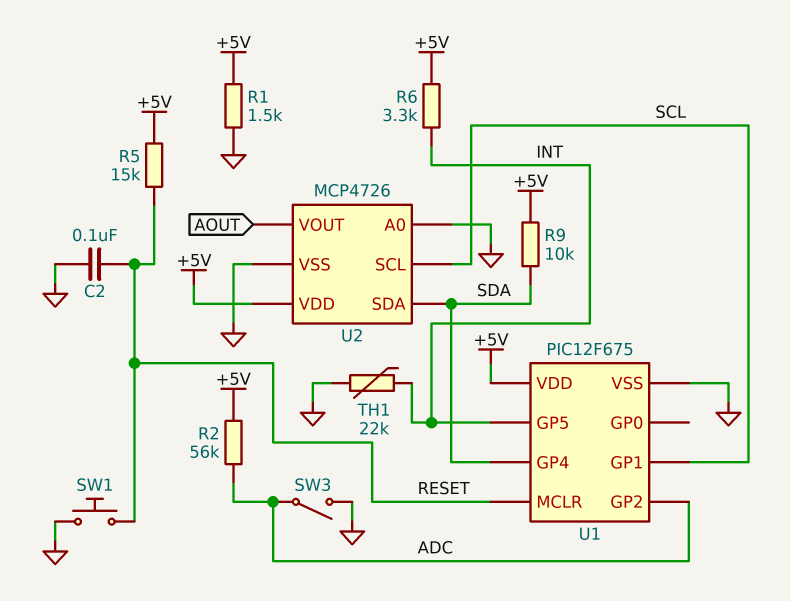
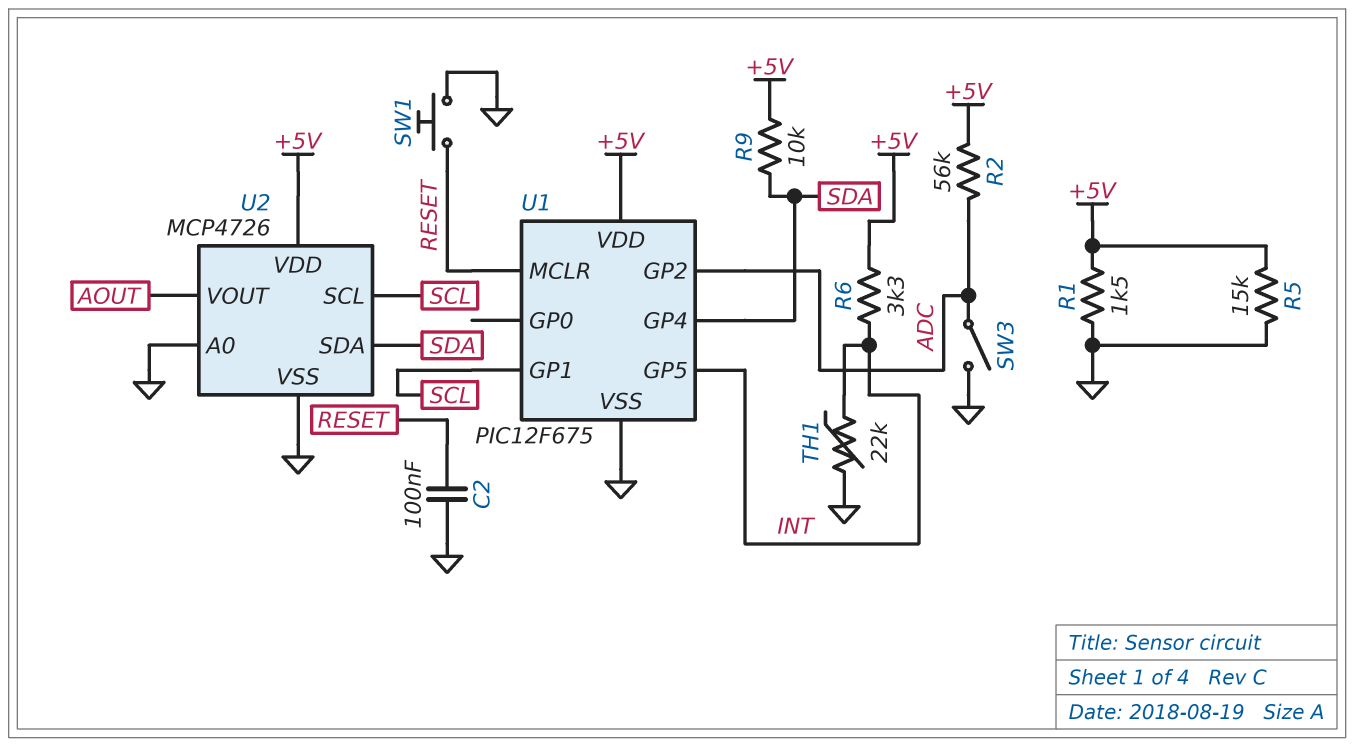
R5: 15k (+5V, RESET) -> 15k (+5V, GND)

